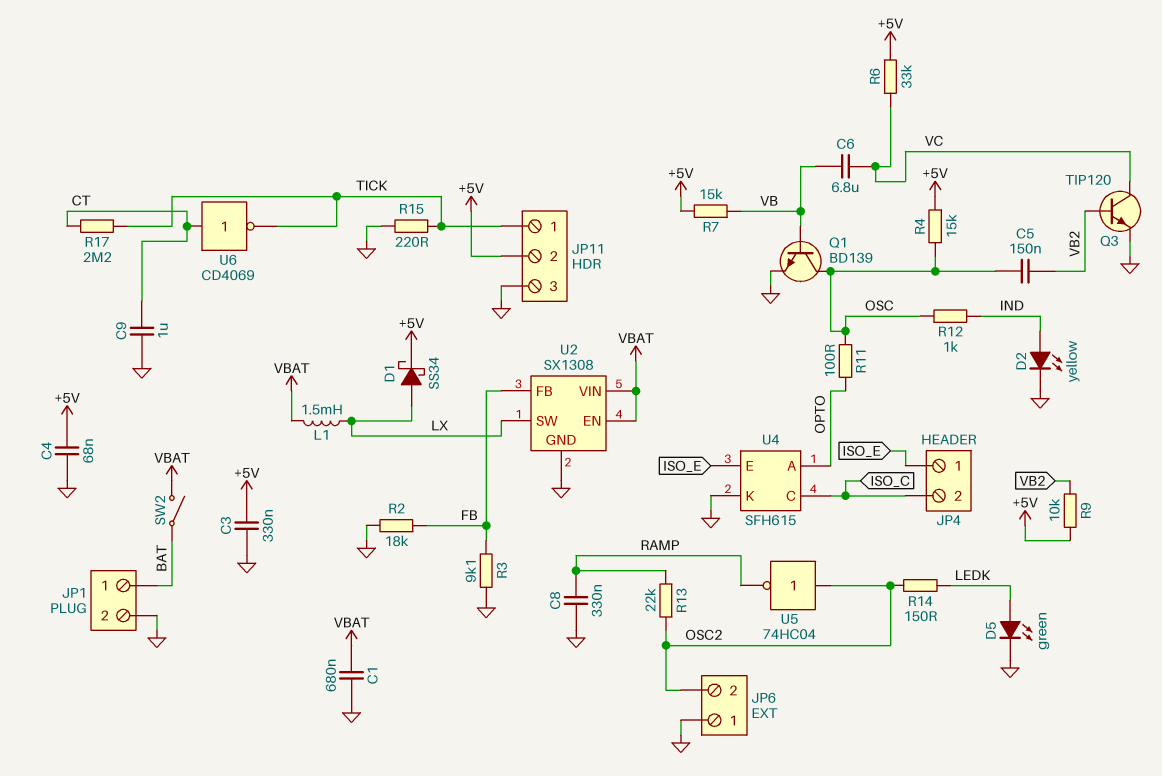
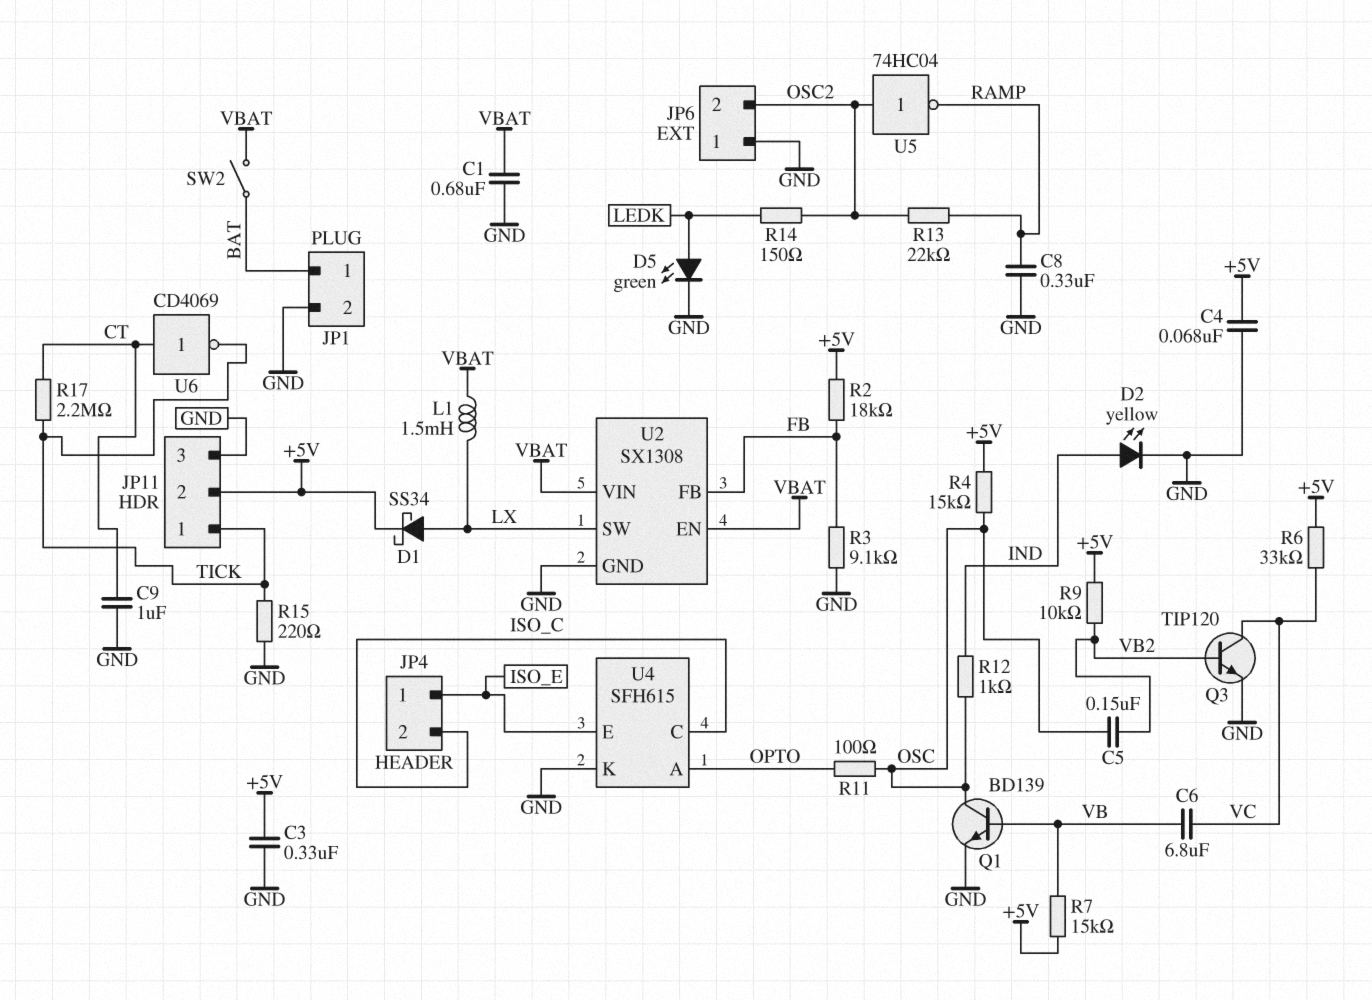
R2: 18k (FB, GND) -> 18k (+5V, FB)

